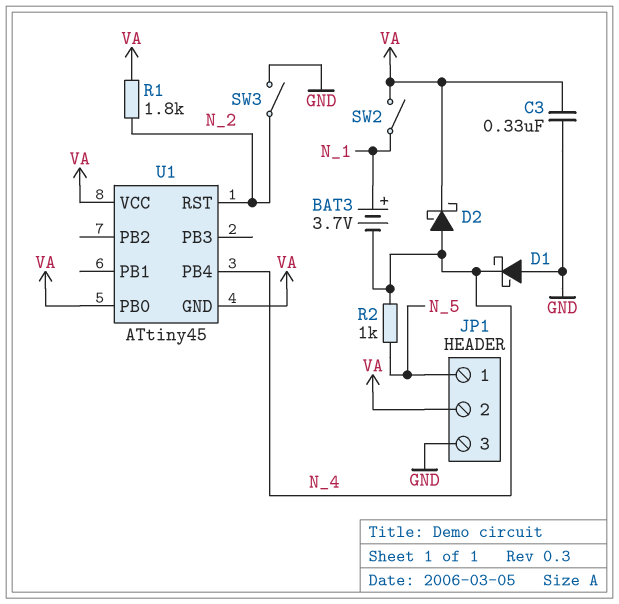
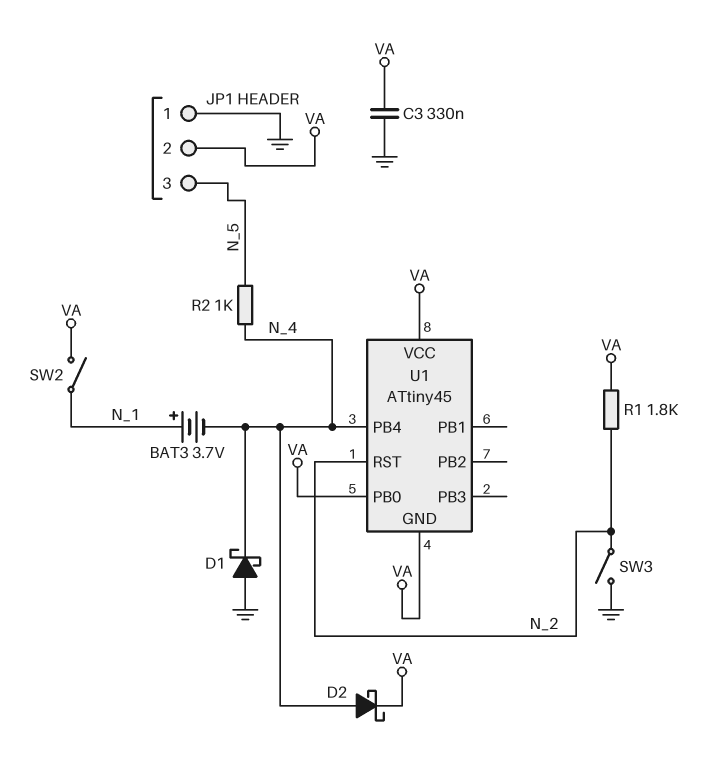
JP1 pin 1: N_5 -> GND
JP1 pin 3: GND -> N_5

